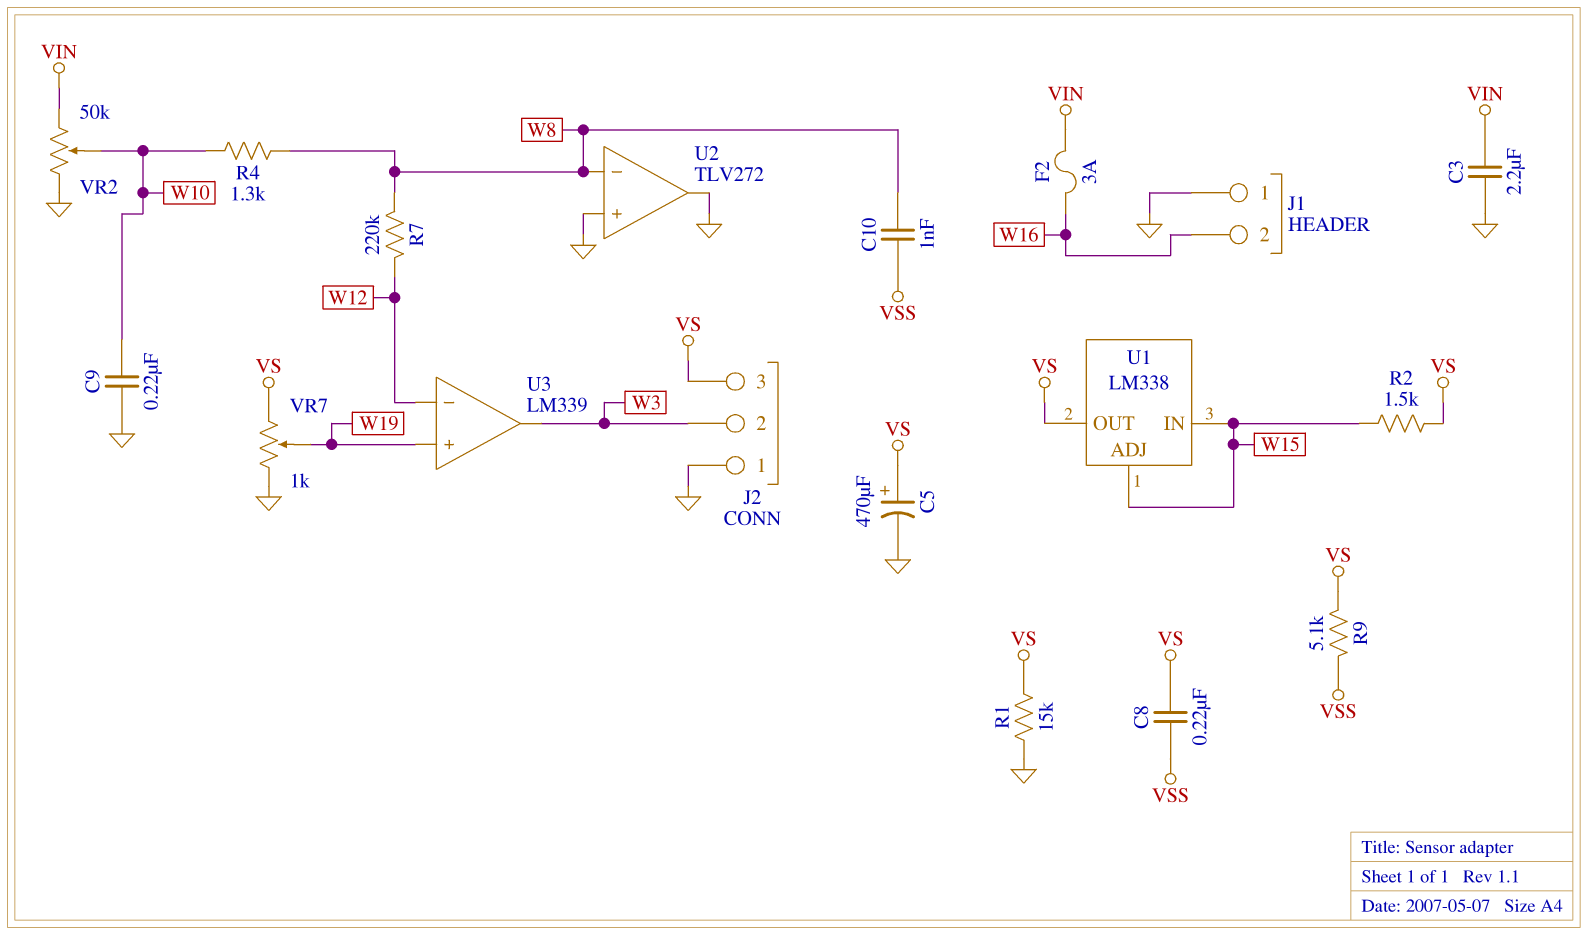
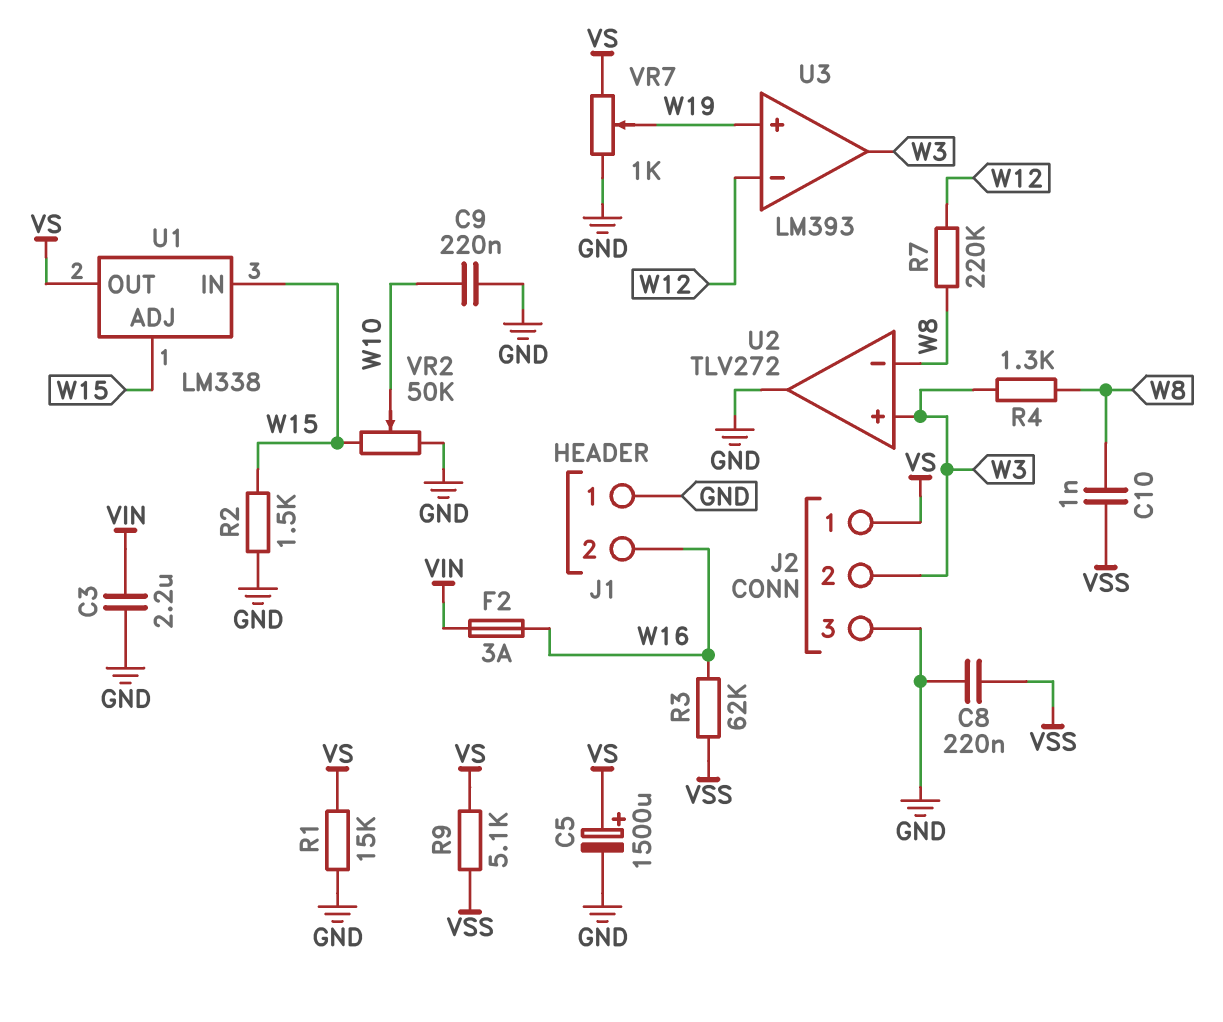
C5: 470uF (plus VS, minus GND) -> 1500uF (plus VS, minus GND)
C8: 220nF (VS, VSS) -> 220nF (GND, VSS)
J2 pin 1: GND -> VS
J2 pin 3: VS -> GND
R2: 1.5k (VS, W15) -> 1.5k (GND, W15)
R3: none -> 62k (VSS, W16)
R4: 1.3k (W8, W10) -> 1.3k (W3, W8)
U2 pin in+: GND -> W3
U3: LM339 -> LM393
VR2: 50k (GND, VIN, wiper W10) -> 50k (GND, W15, wiper W10)

